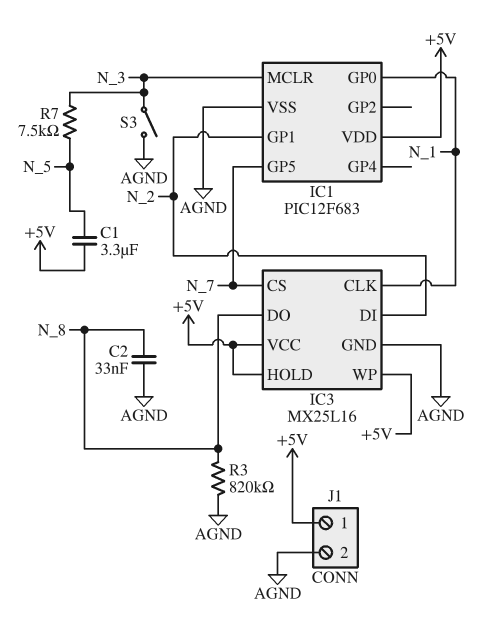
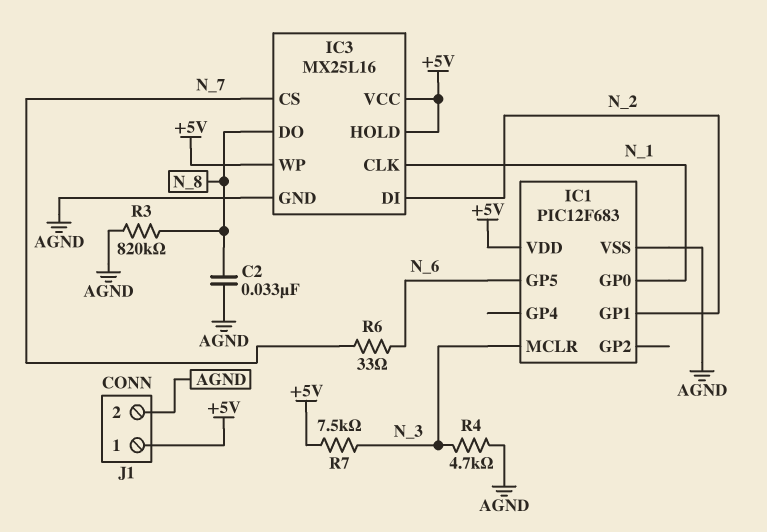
C1: 3.3uF (+5V, N_5) -> none
IC1 pin GP5: N_7 -> N_6
R4: none -> 4.7k (AGND, N_3)
R6: none -> 33 (N_6, N_7)
R7: 7.5k (N_3, N_5) -> 7.5k (+5V, N_3)
S3: switch (AGND, N_3) -> none

